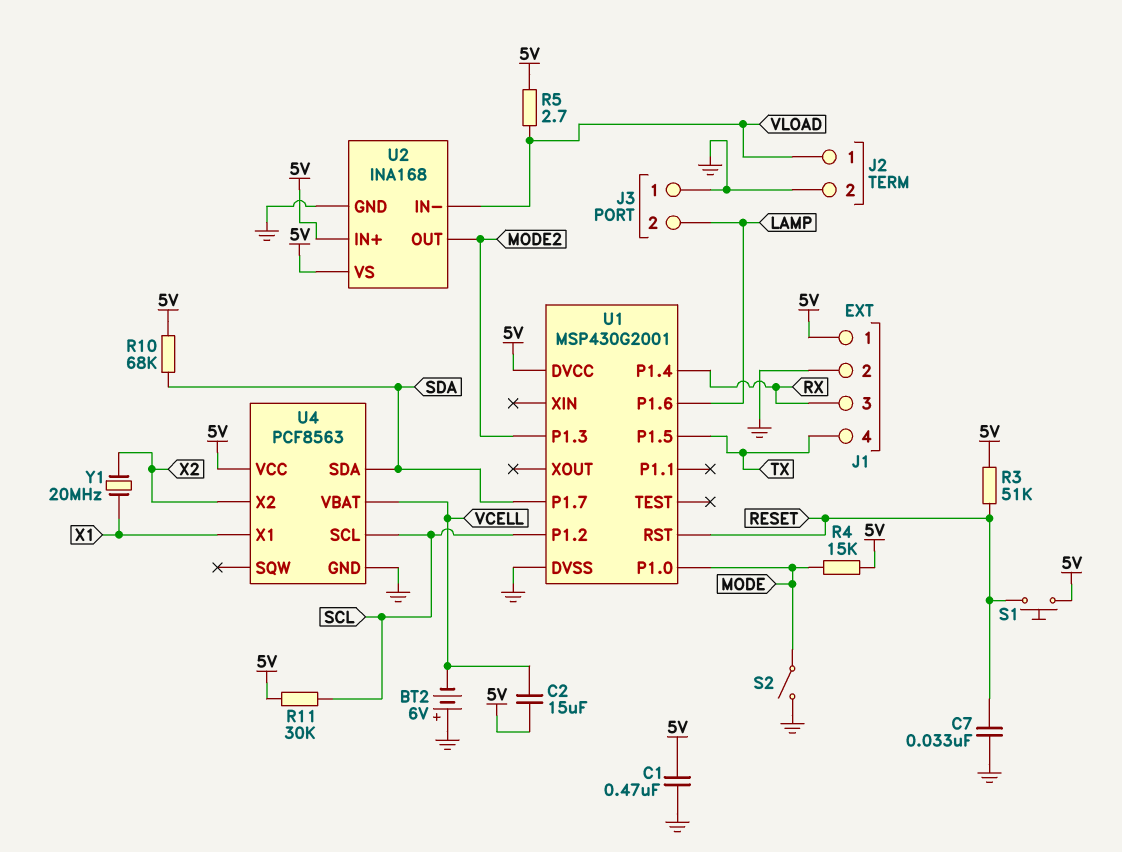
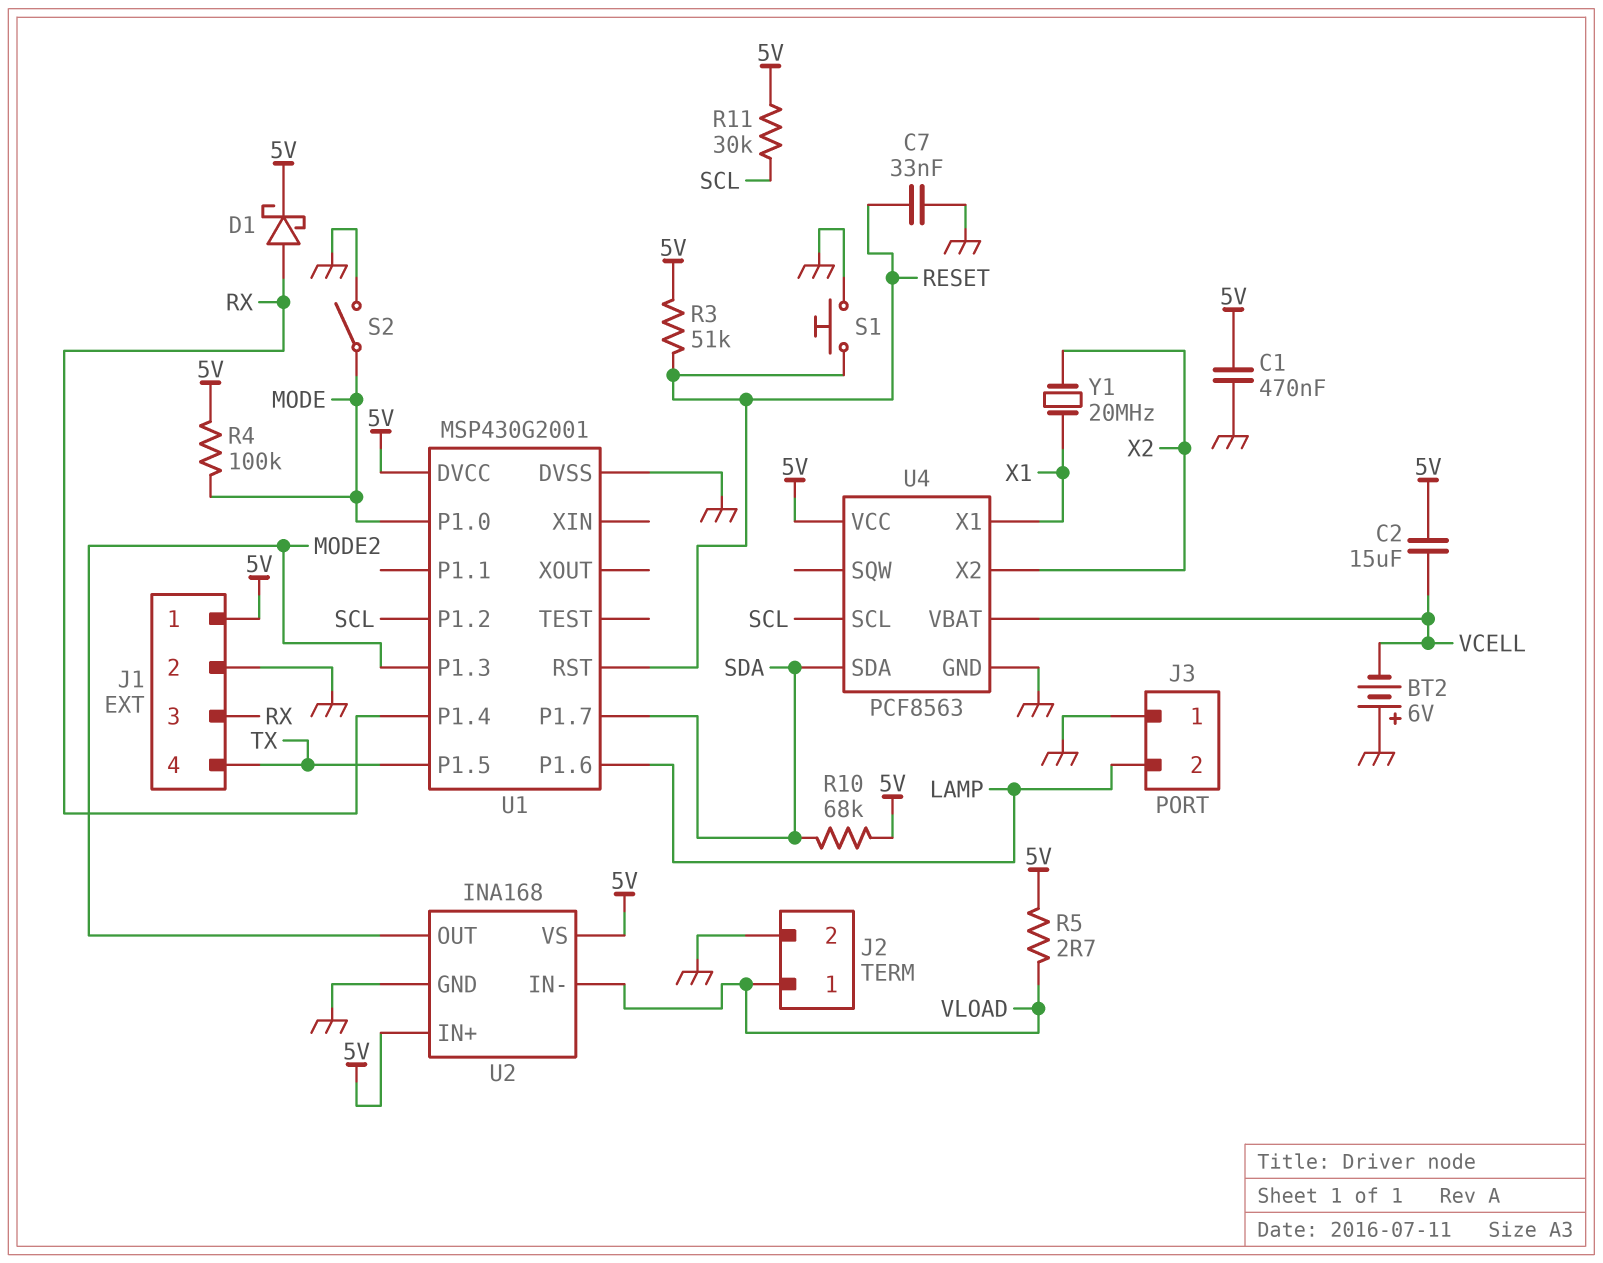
D1: none -> schottky (A RX, K 5V)
R4: 15k (5V, MODE) -> 100k (5V, MODE)
S1: button (5V, RESET) -> button (GND, RESET)

